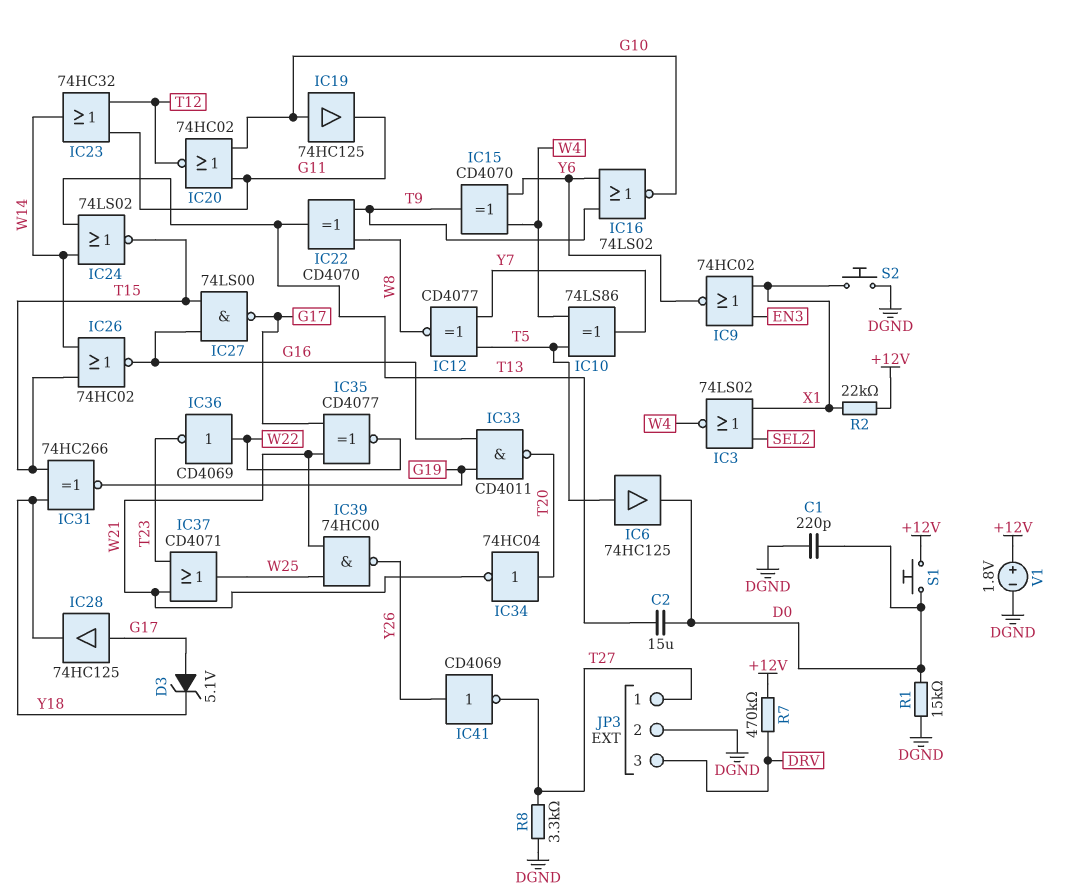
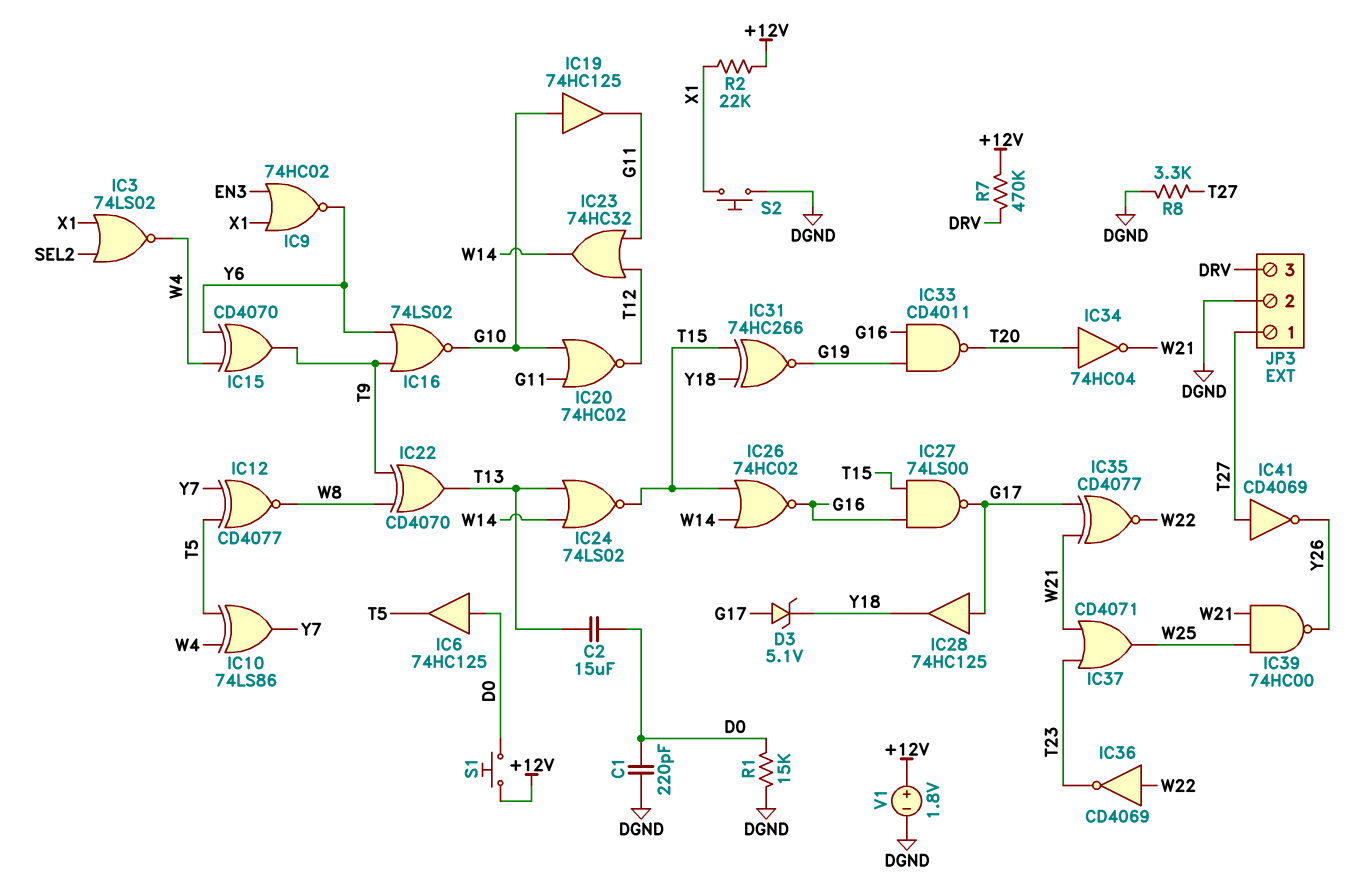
IC6: buffer 74HC125 (in T5, out D0) -> buffer 74HC125 (in D0, out T5)
IC41: NOT CD4069 (in Y26, out T27) -> NOT CD4069 (in T27, out Y26)

